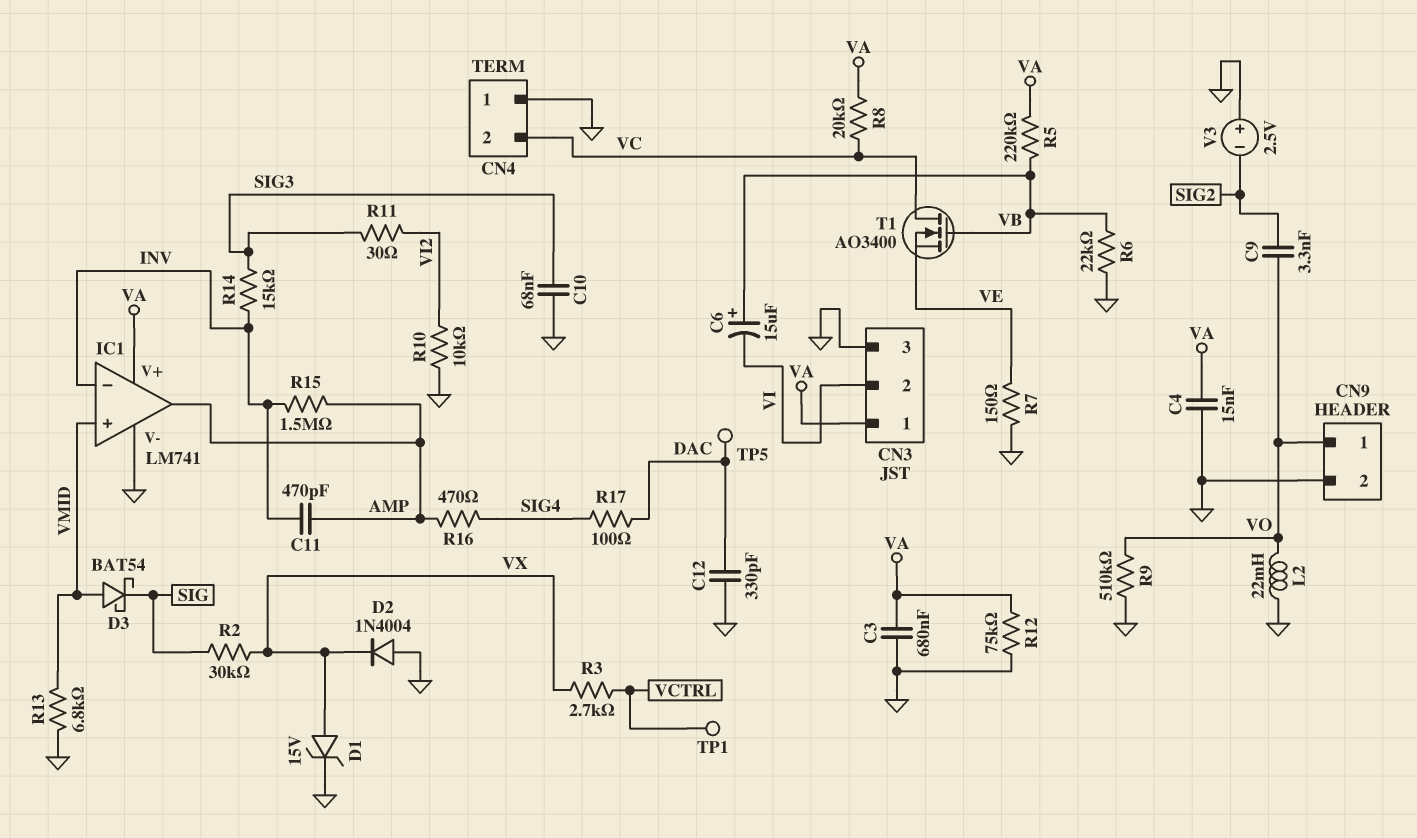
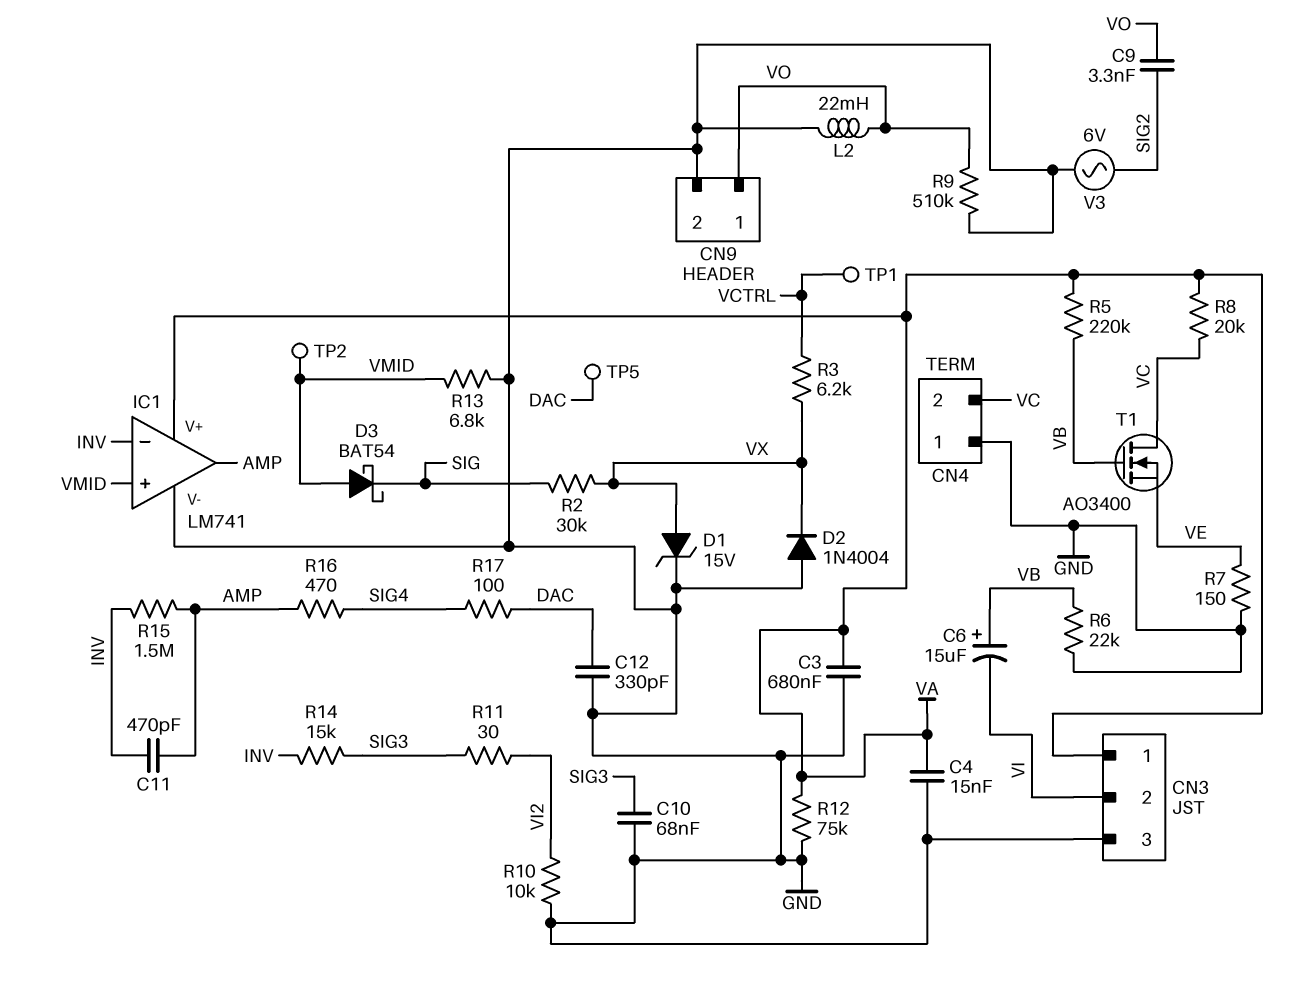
R3: 2.7k (VCTRL, VX) -> 6.2k (VCTRL, VX)
TP2: none -> test point (VMID)
V3: 2.5V (plus GND, minus SIG2) -> AC 6V (GND, SIG2)

